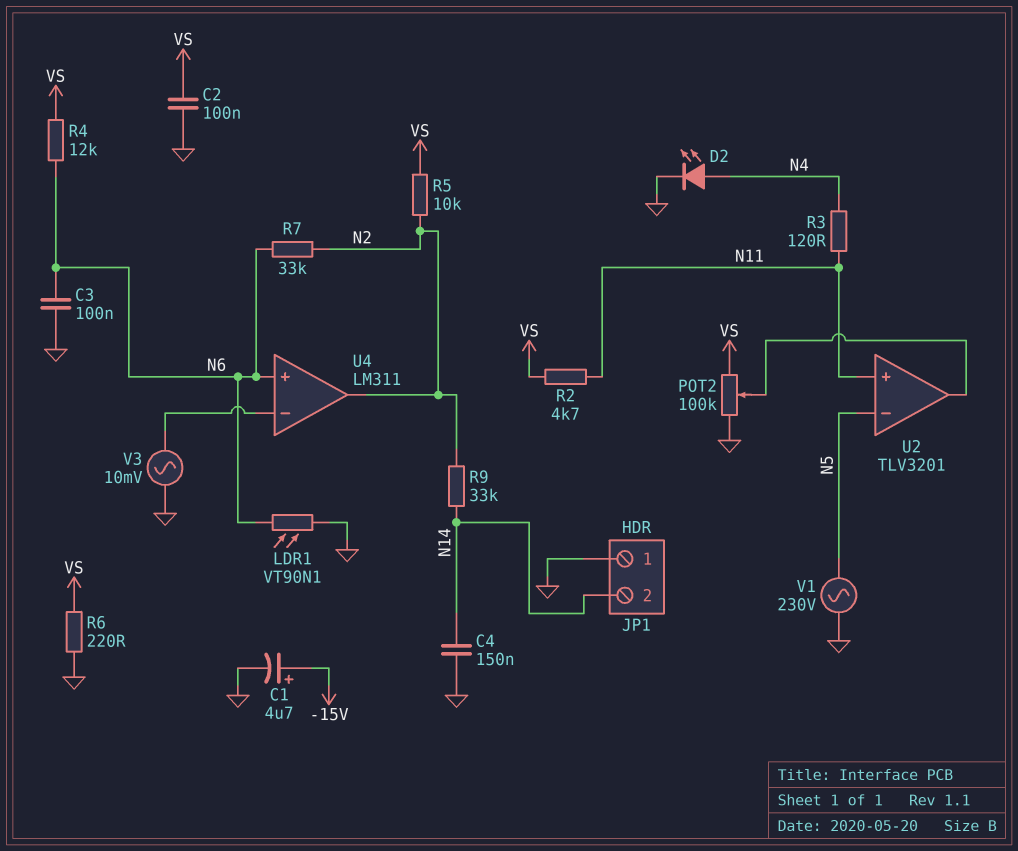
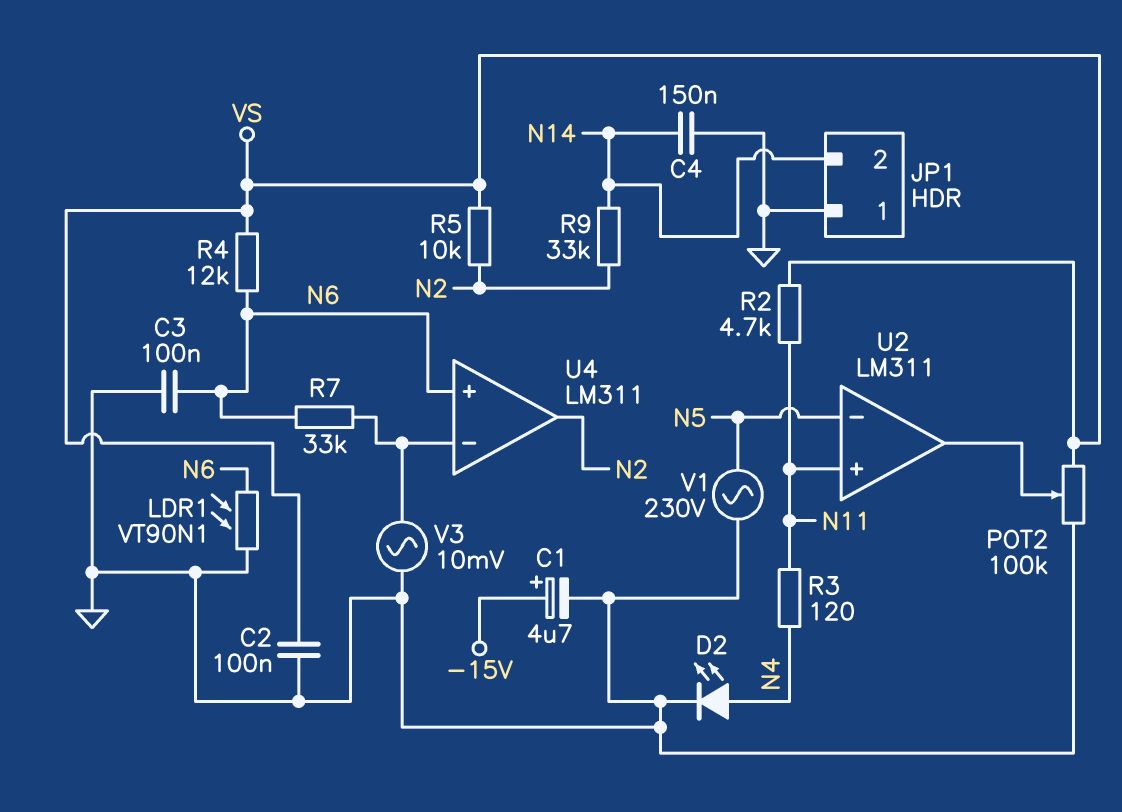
R6: 220 (GND, VS) -> none
R7: 33k (N2, N6) -> 33k (N6, U4/in-)
U2: TLV3201 -> LM311

